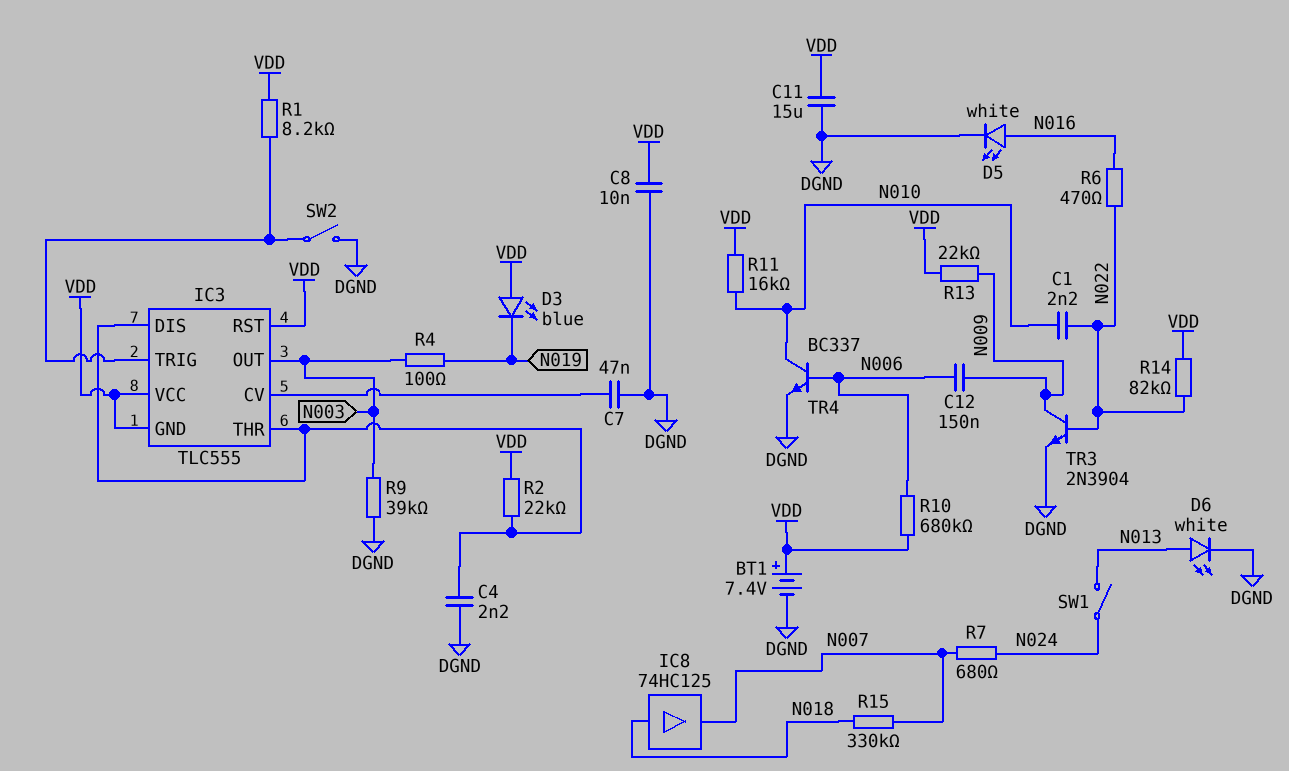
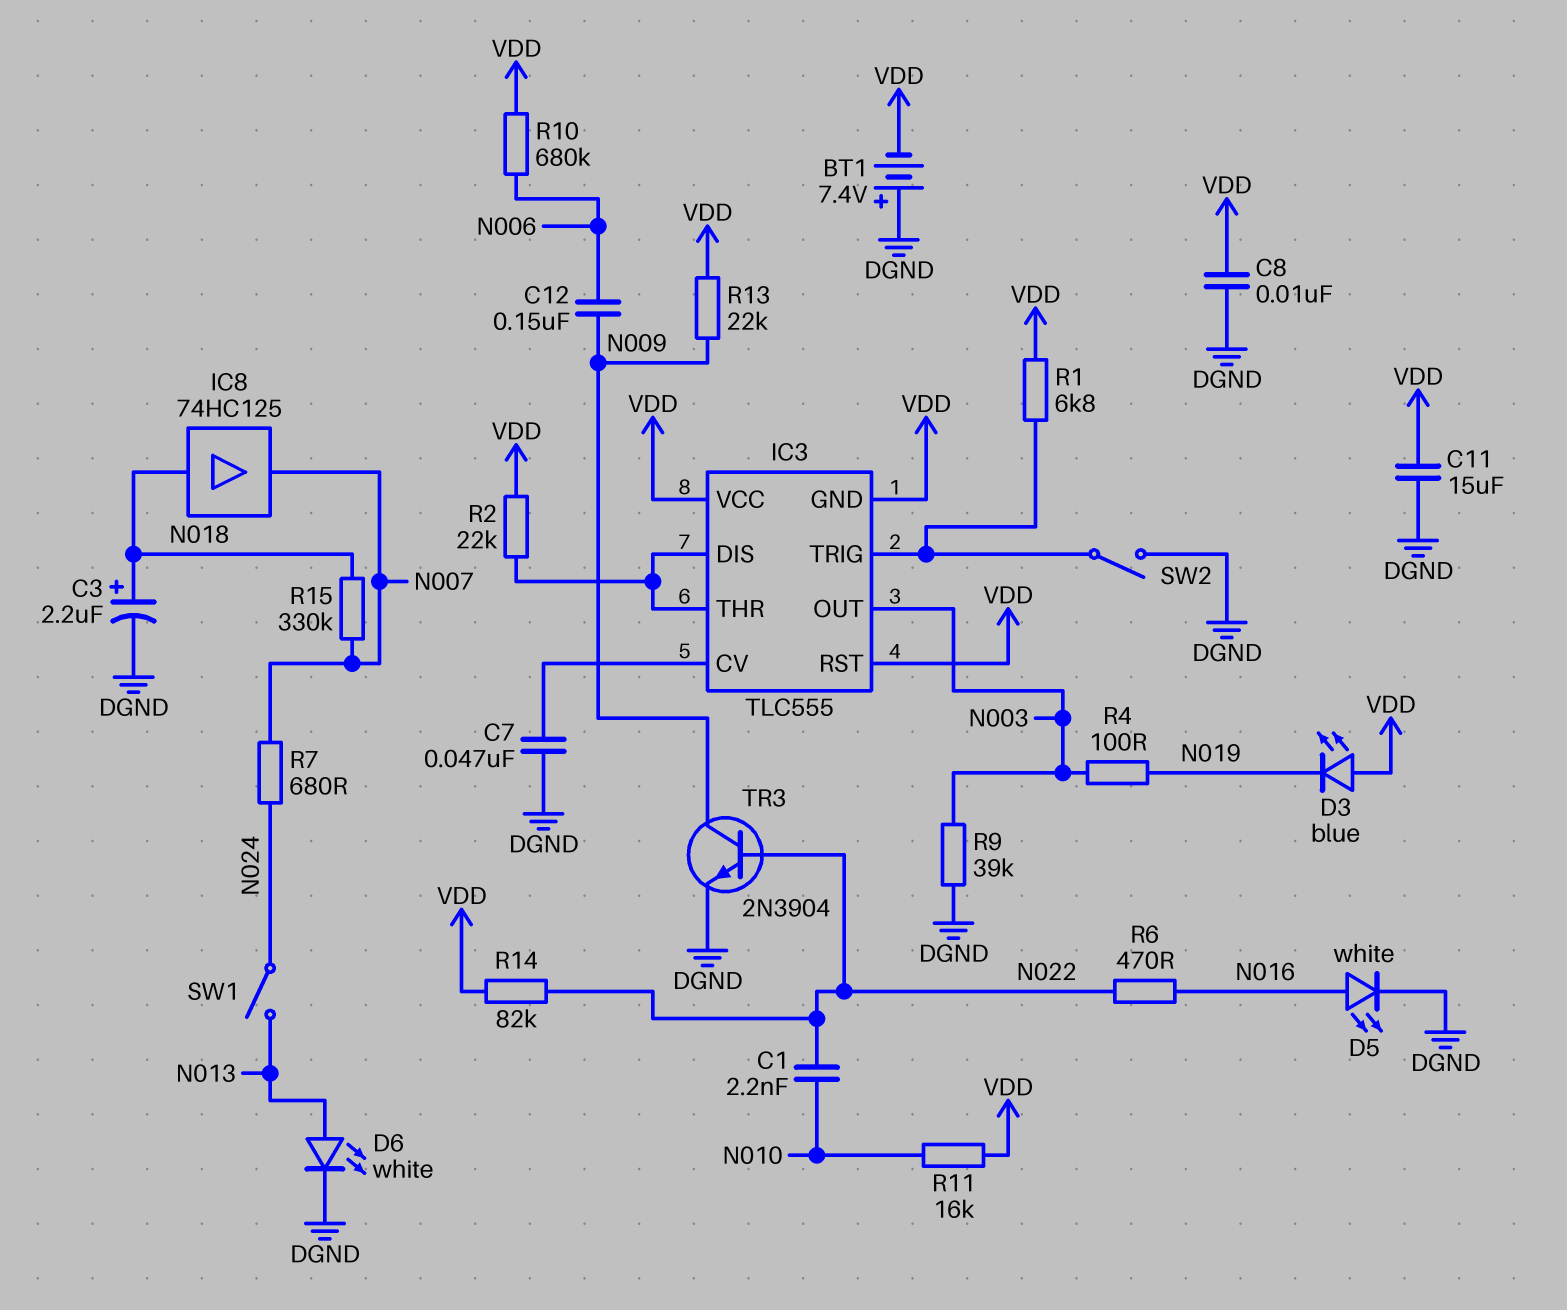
BT1: 7.4V (plus VDD, minus DGND) -> 7.4V (plus DGND, minus VDD)
C3: none -> 2.2uF (plus N018, minus DGND)
C4: 2.2nF (DGND, IC3/DIS) -> none
R1: 8.2k (IC3/TRIG, VDD) -> 6.8k (IC3/TRIG, VDD)
TR4: NPN BC337 (B N006, C N010, E DGND) -> none

